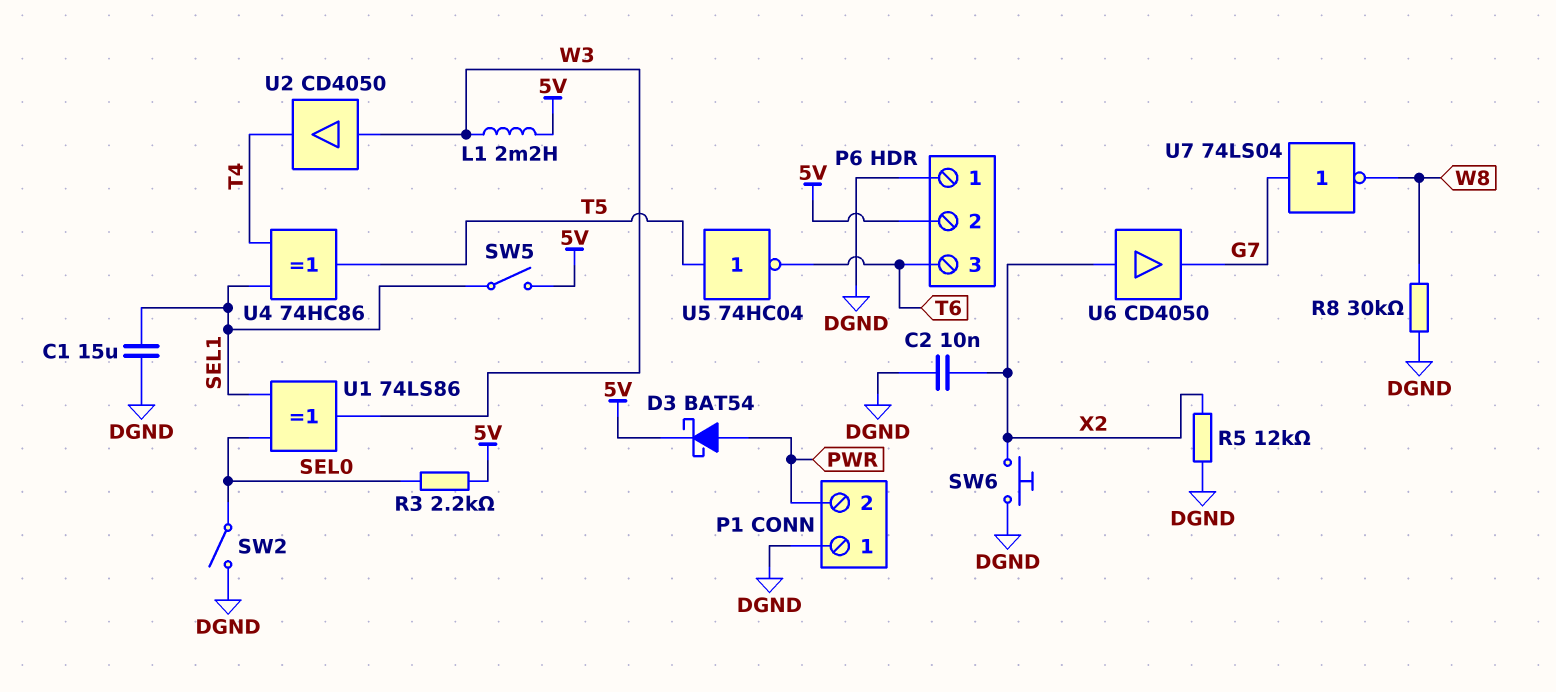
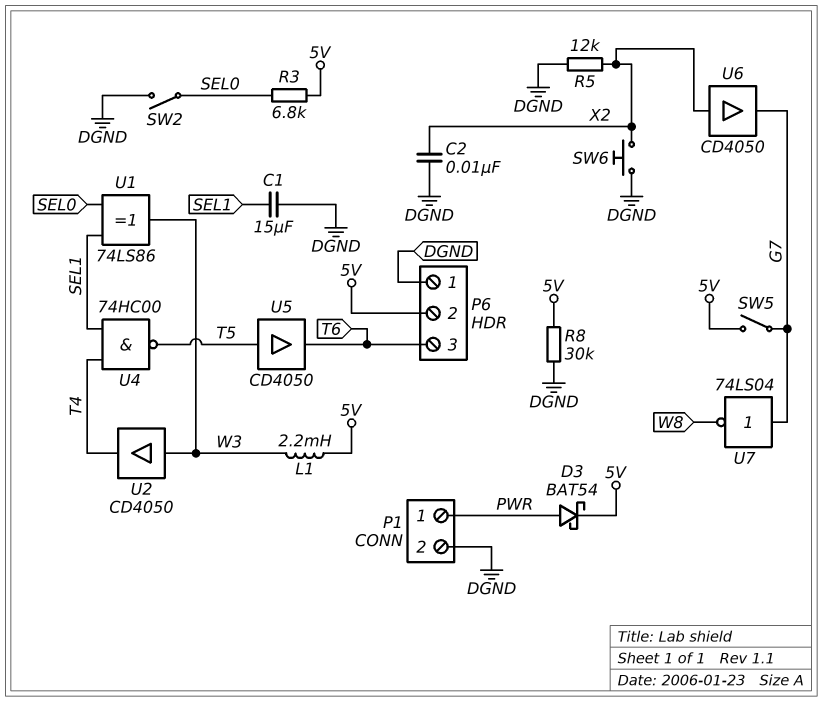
P1 pin 1: DGND -> PWR
P1 pin 2: PWR -> DGND
R3: 2.2k (5V, SEL0) -> 6.8k (5V, SEL0)
R8: 30k (DGND, W8) -> 30k (5V, DGND)
SW5: switch (5V, SEL1) -> switch (5V, G7)
U4: XOR 74HC86 (in SEL1, in T4, out T5) -> NAND 74HC00 (in SEL1, in T4, out T5)
U5: NOT 74HC04 (in T5, out T6) -> buffer CD4050 (in T5, out T6)

